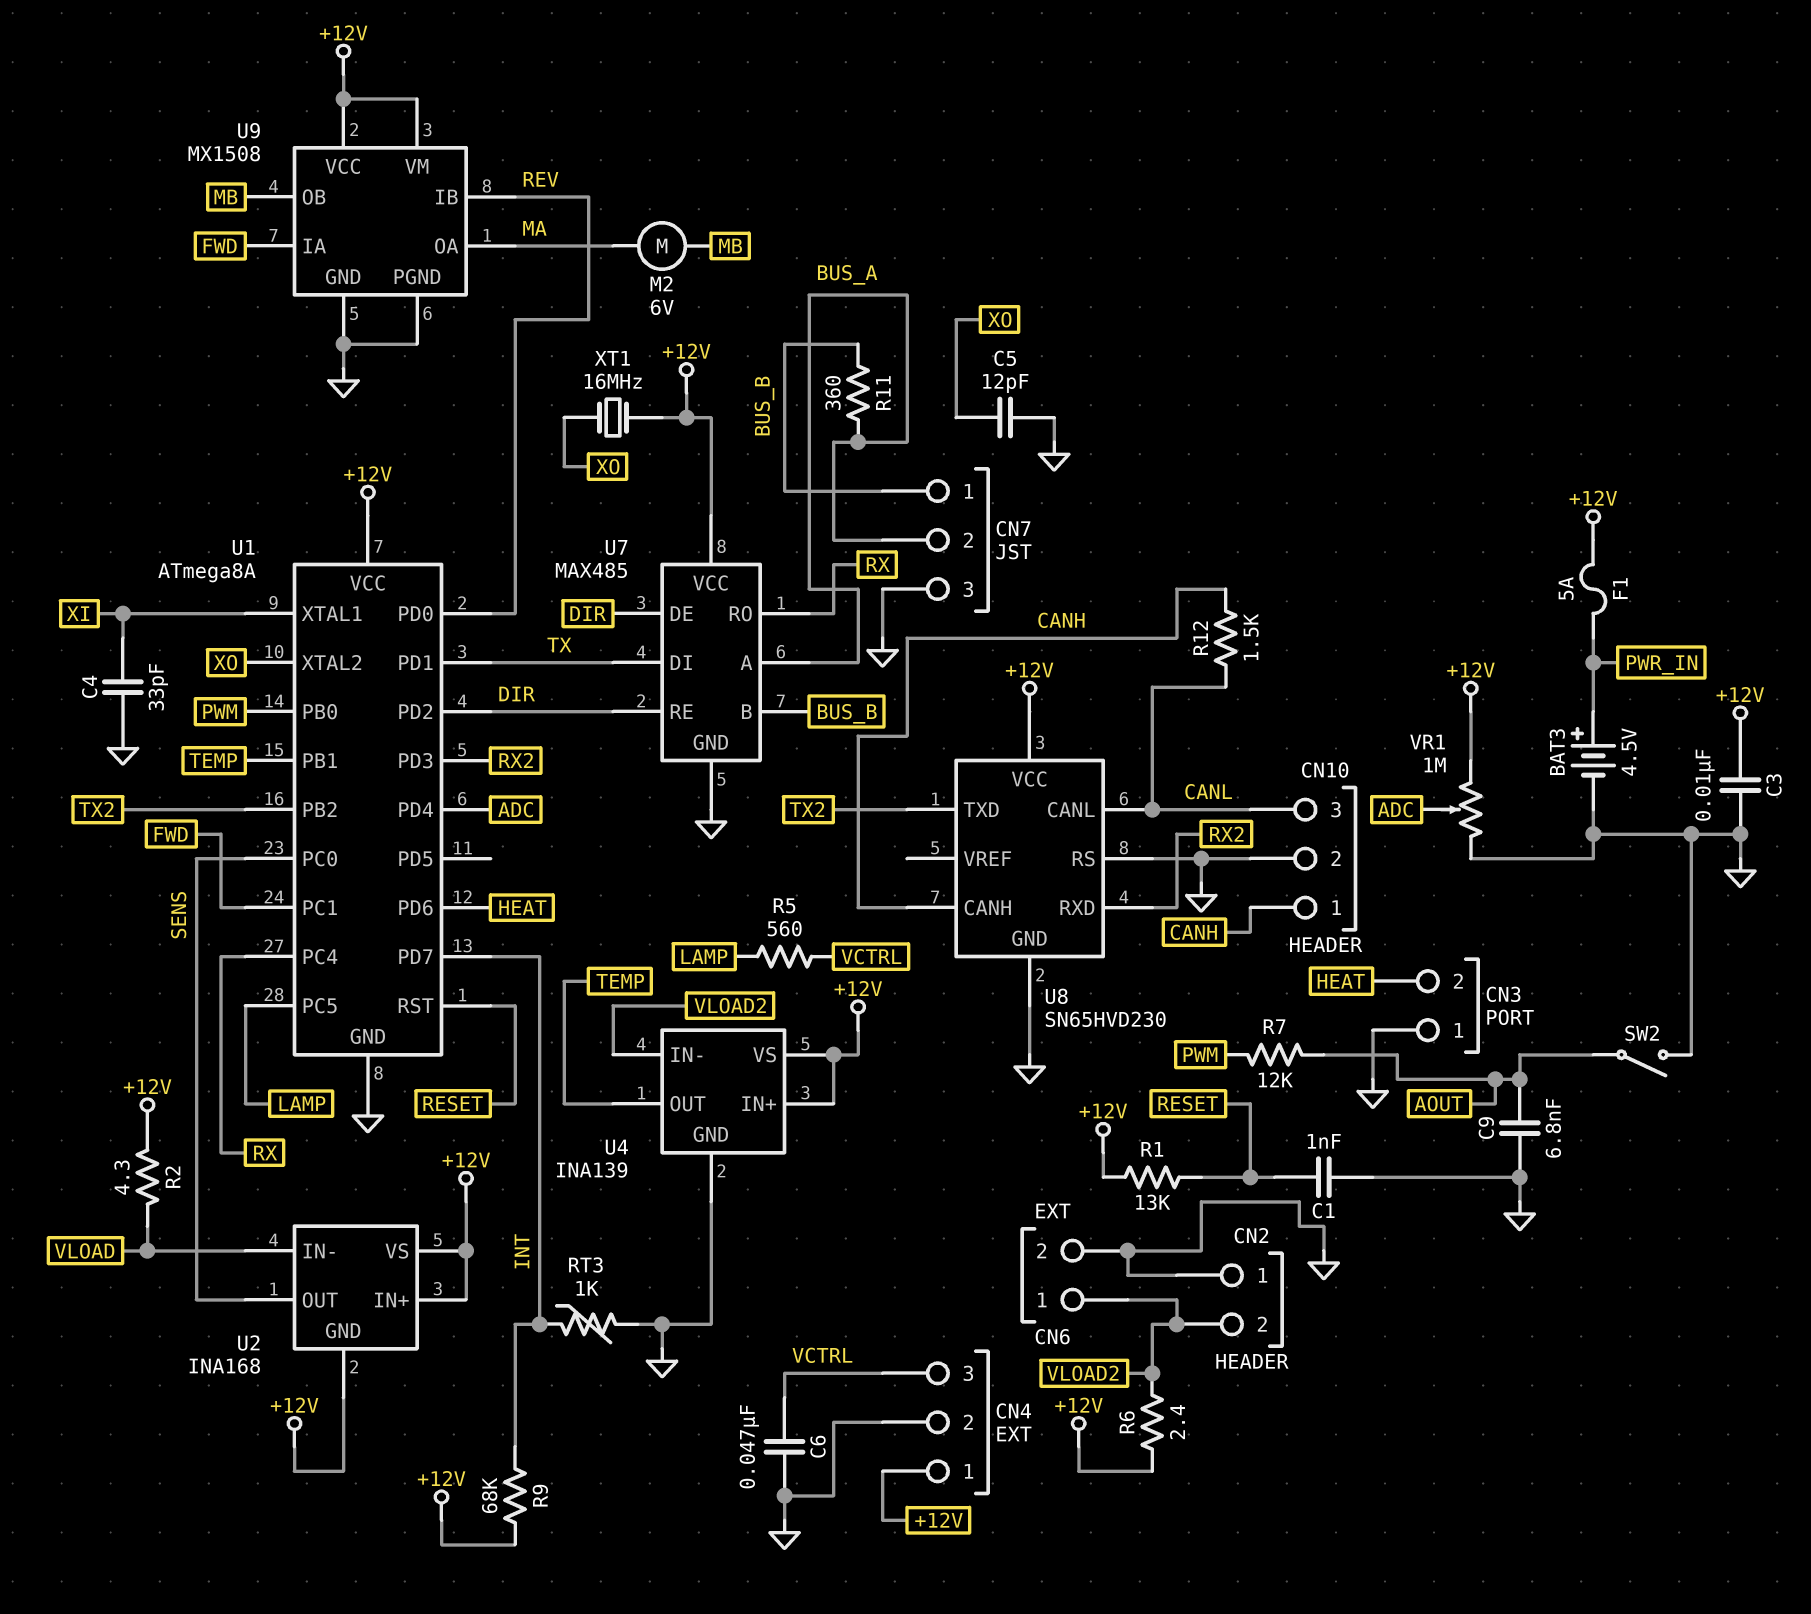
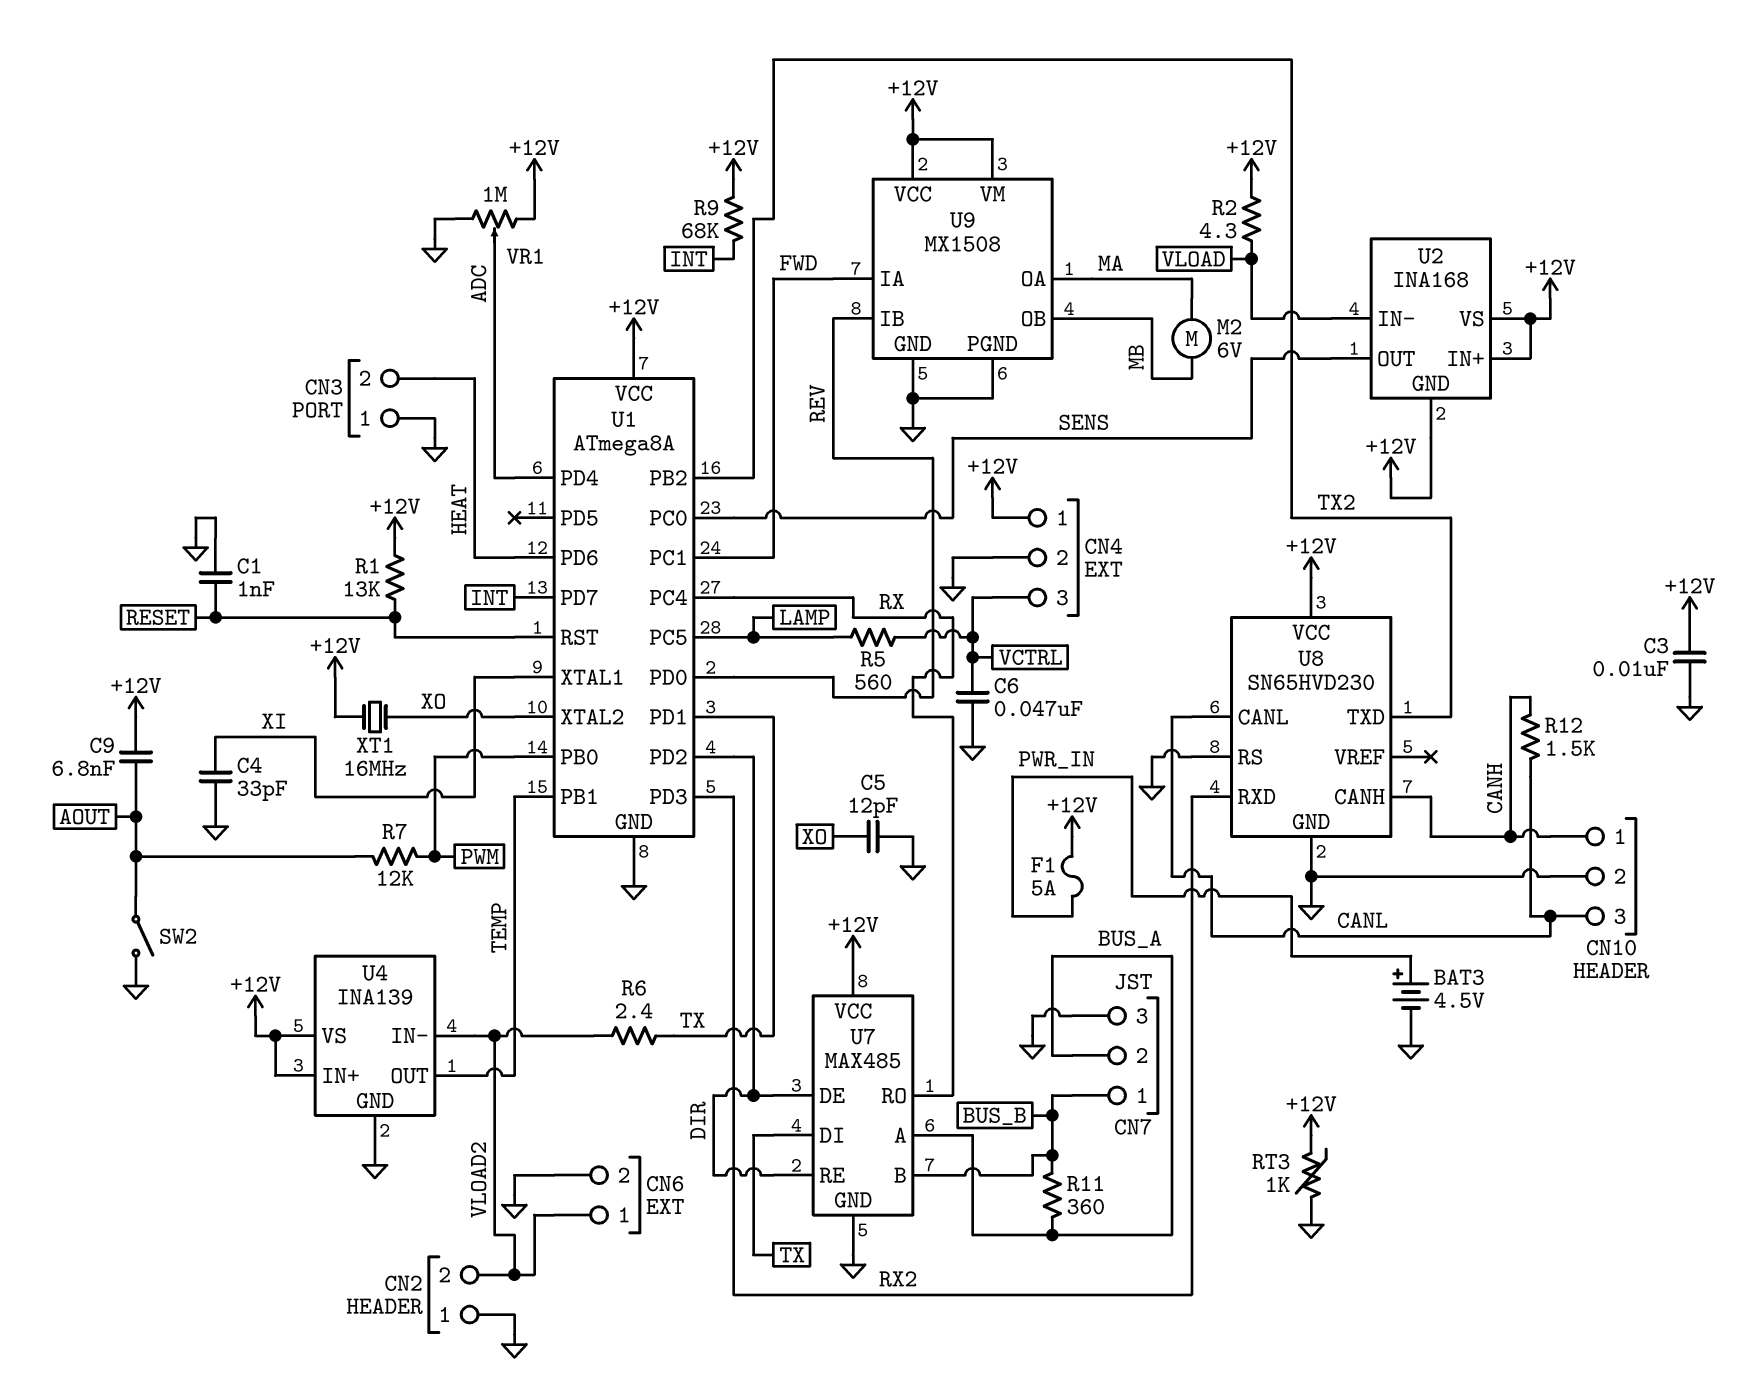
C9: 6.8nF (AOUT, GND) -> 6.8nF (+12V, AOUT)
R6: 2.4 (+12V, VLOAD2) -> 2.4 (TX, VLOAD2)
RT3: 1k (GND, INT) -> 1k (+12V, GND)

